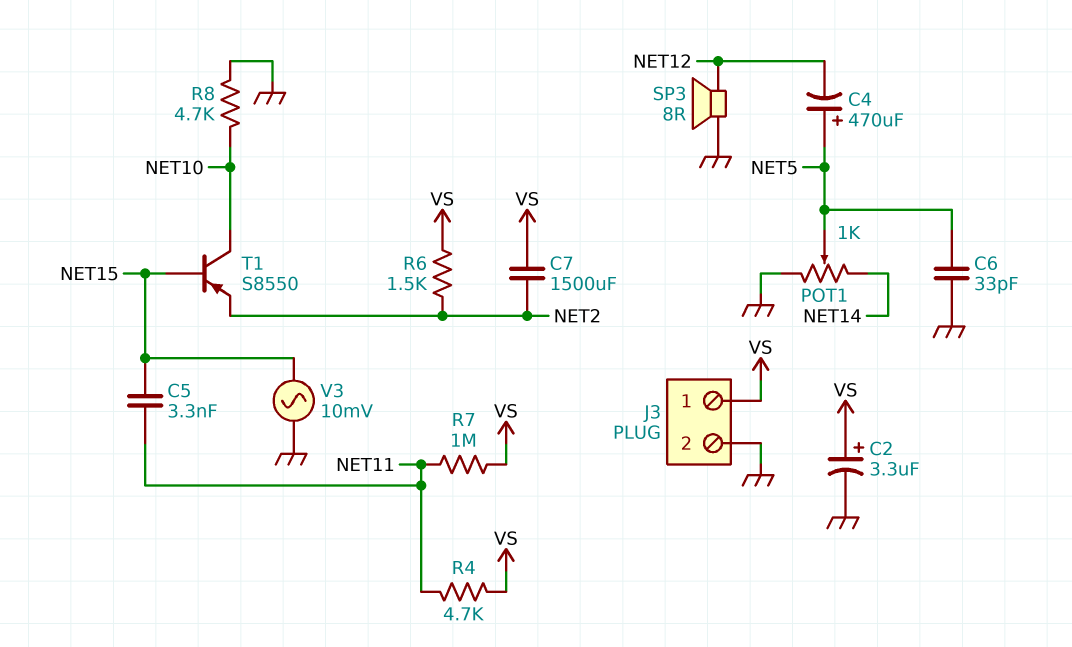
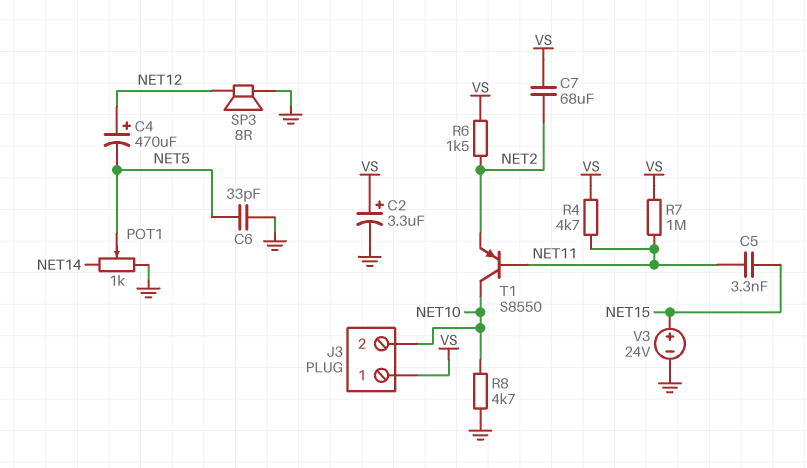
C4: 470uF (plus NET5, minus NET12) -> 470uF (plus NET12, minus NET5)
C7: 1500uF (NET2, VS) -> 68uF (NET2, VS)
J3 pin 2: GND -> NET10
T1: PNP S8550 (B NET15, C NET10, E NET2) -> PNP S8550 (B NET11, C NET10, E NET2)
V3: AC 10mV (GND, NET15) -> 24V (plus NET15, minus GND)

